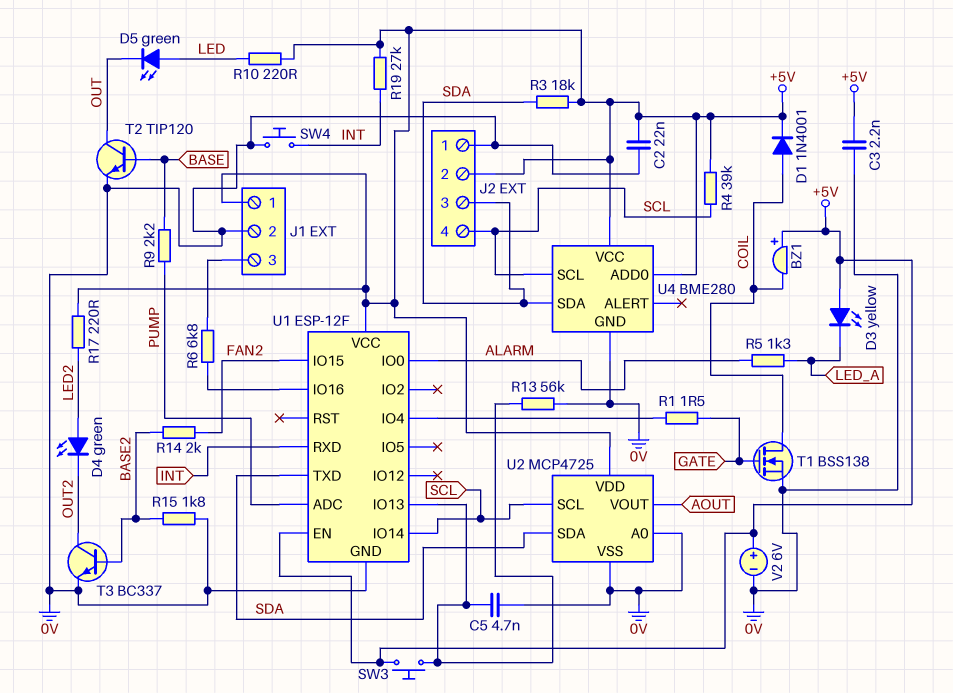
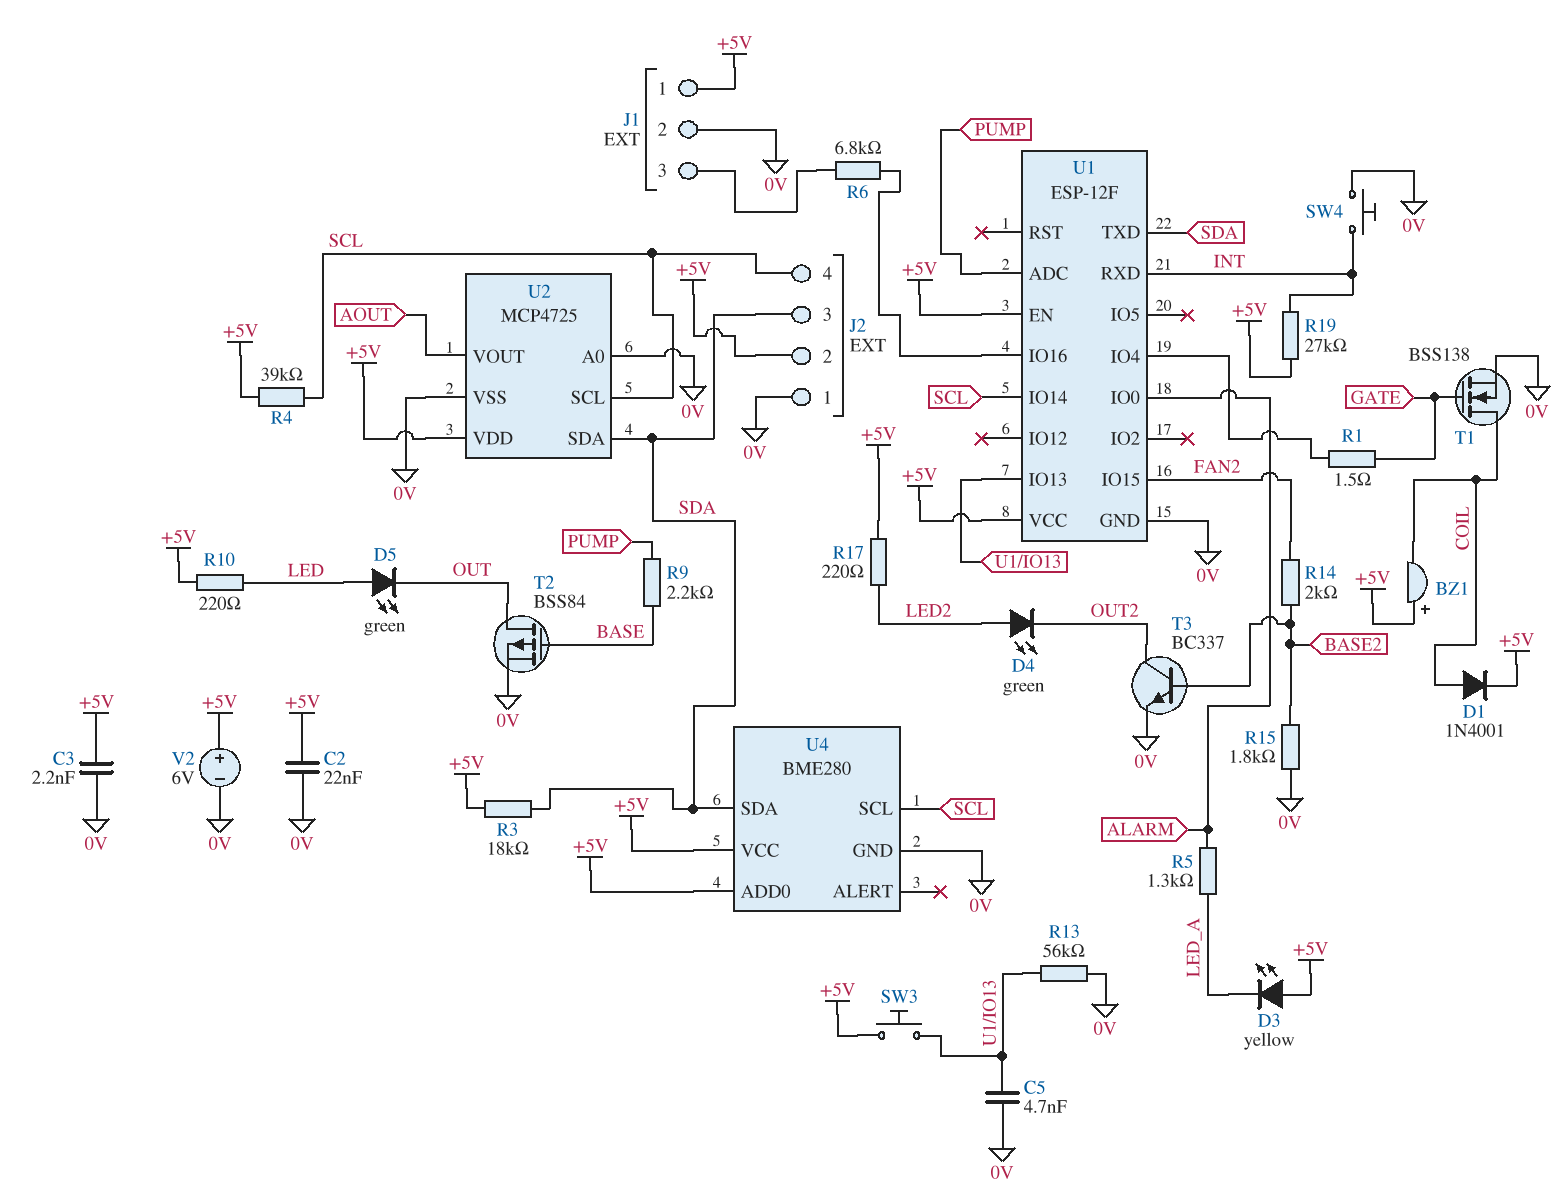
T2: NPN TIP120 (B BASE, C OUT, E 0V) -> PMOS BSS84 (G BASE, D OUT, S 0V)

